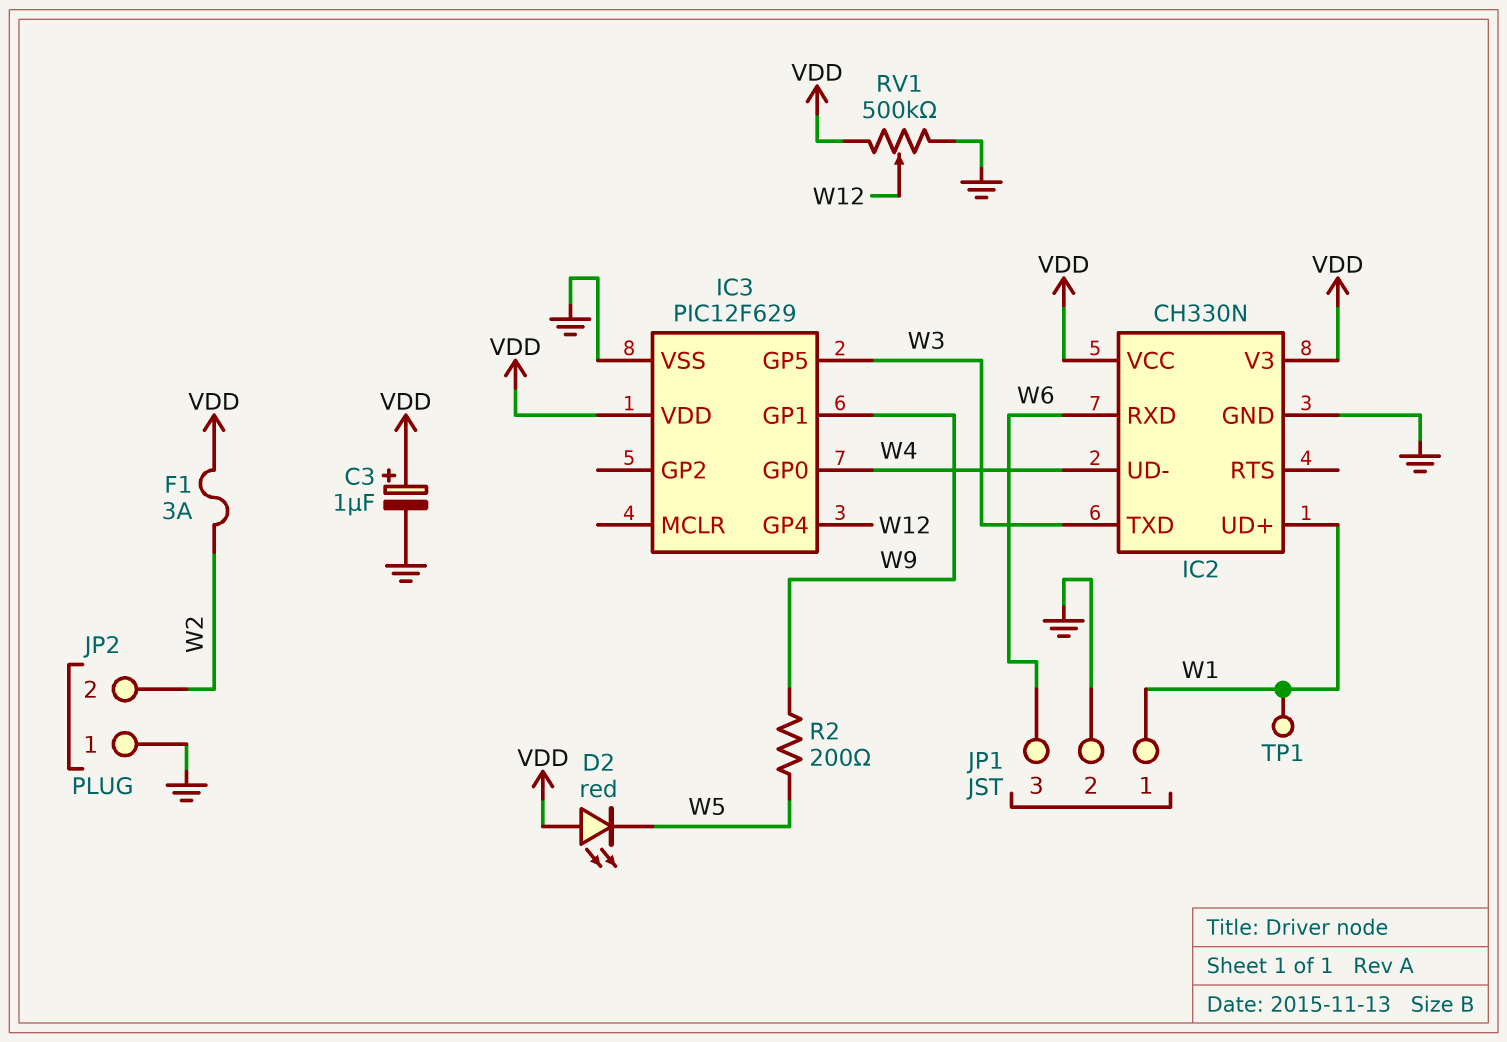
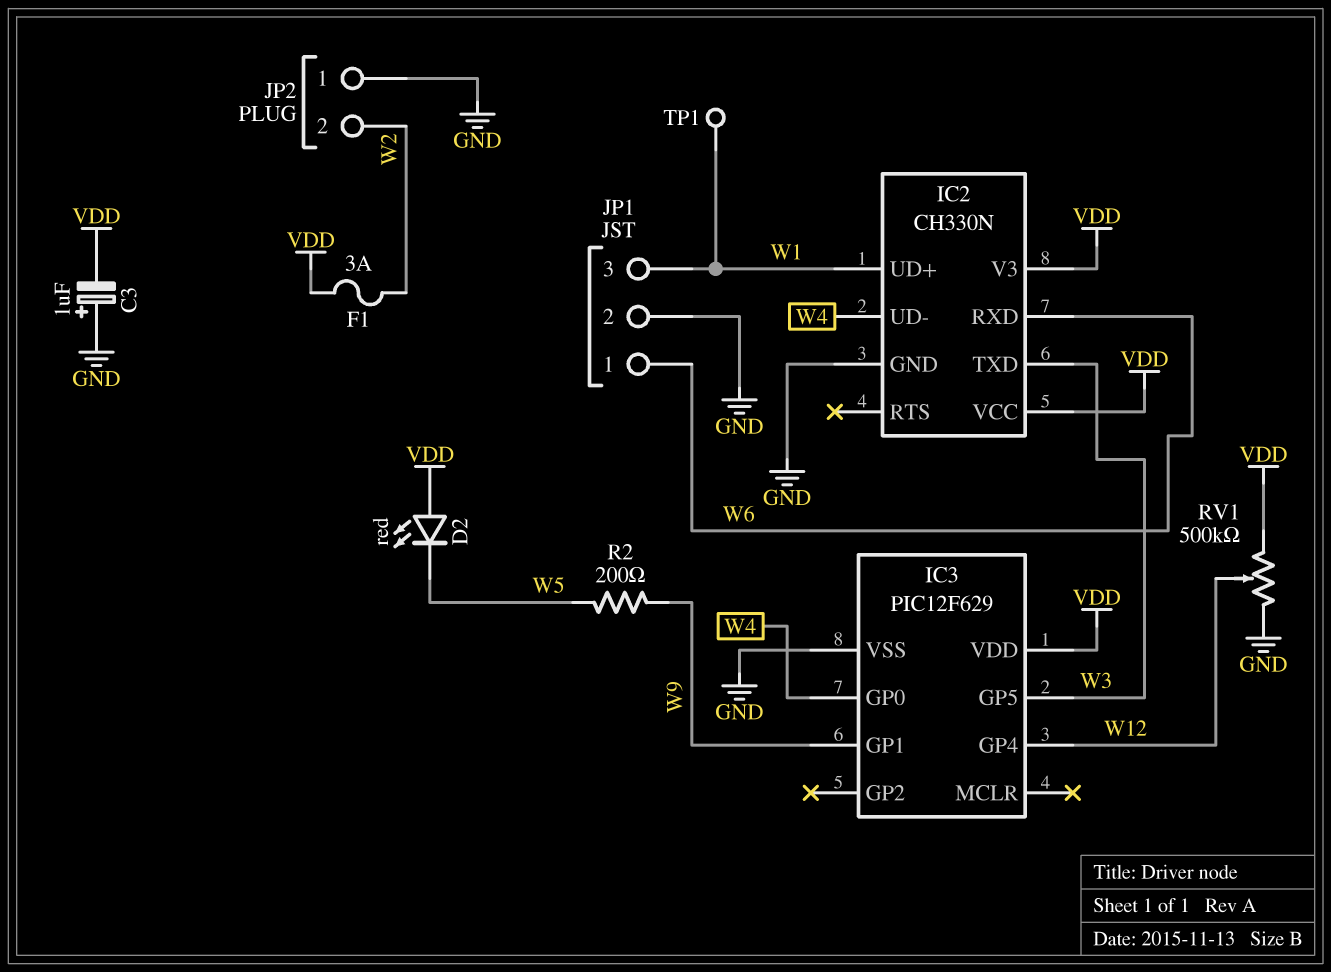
C3: 1uF (plus VDD, minus GND) -> 1uF (plus GND, minus VDD)
JP1 pin 1: W1 -> W6
JP1 pin 3: W6 -> W1

